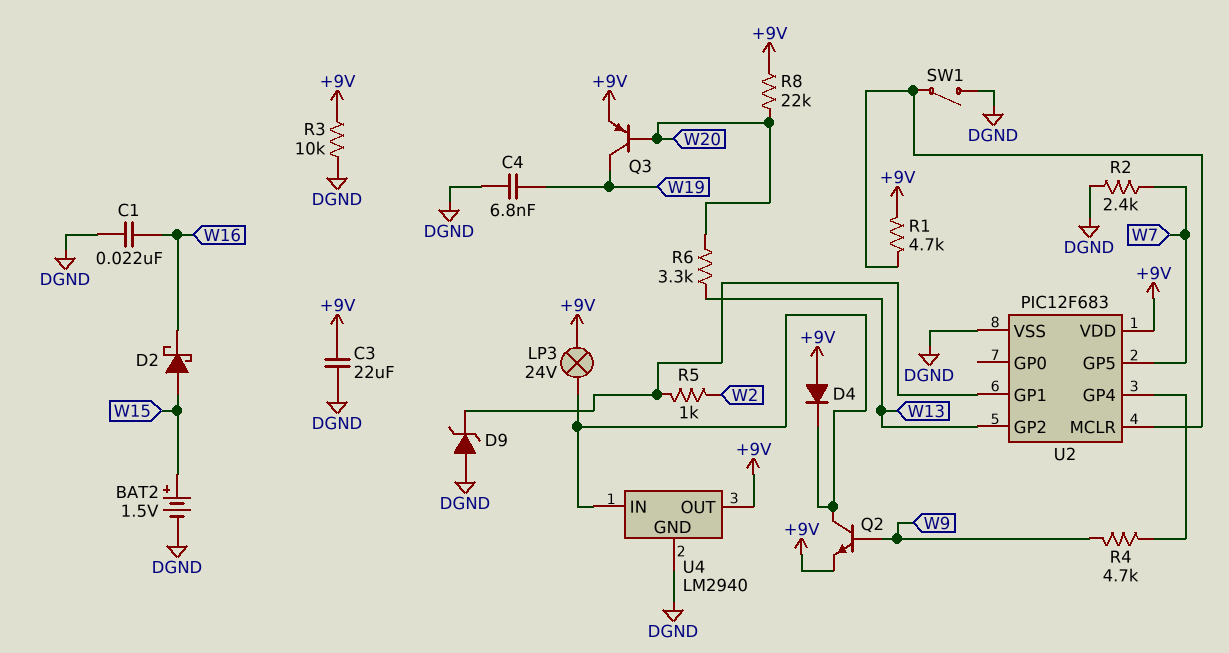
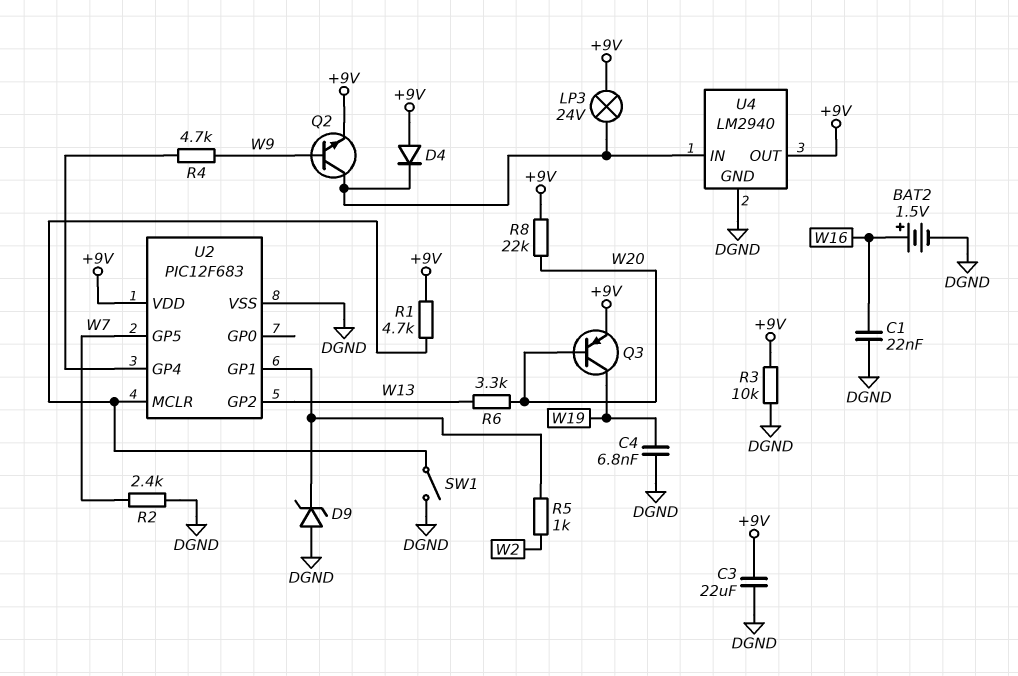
BAT2: 1.5V (plus W15, minus DGND) -> 1.5V (plus W16, minus DGND)
D2: schottky (A W15, K W16) -> none

